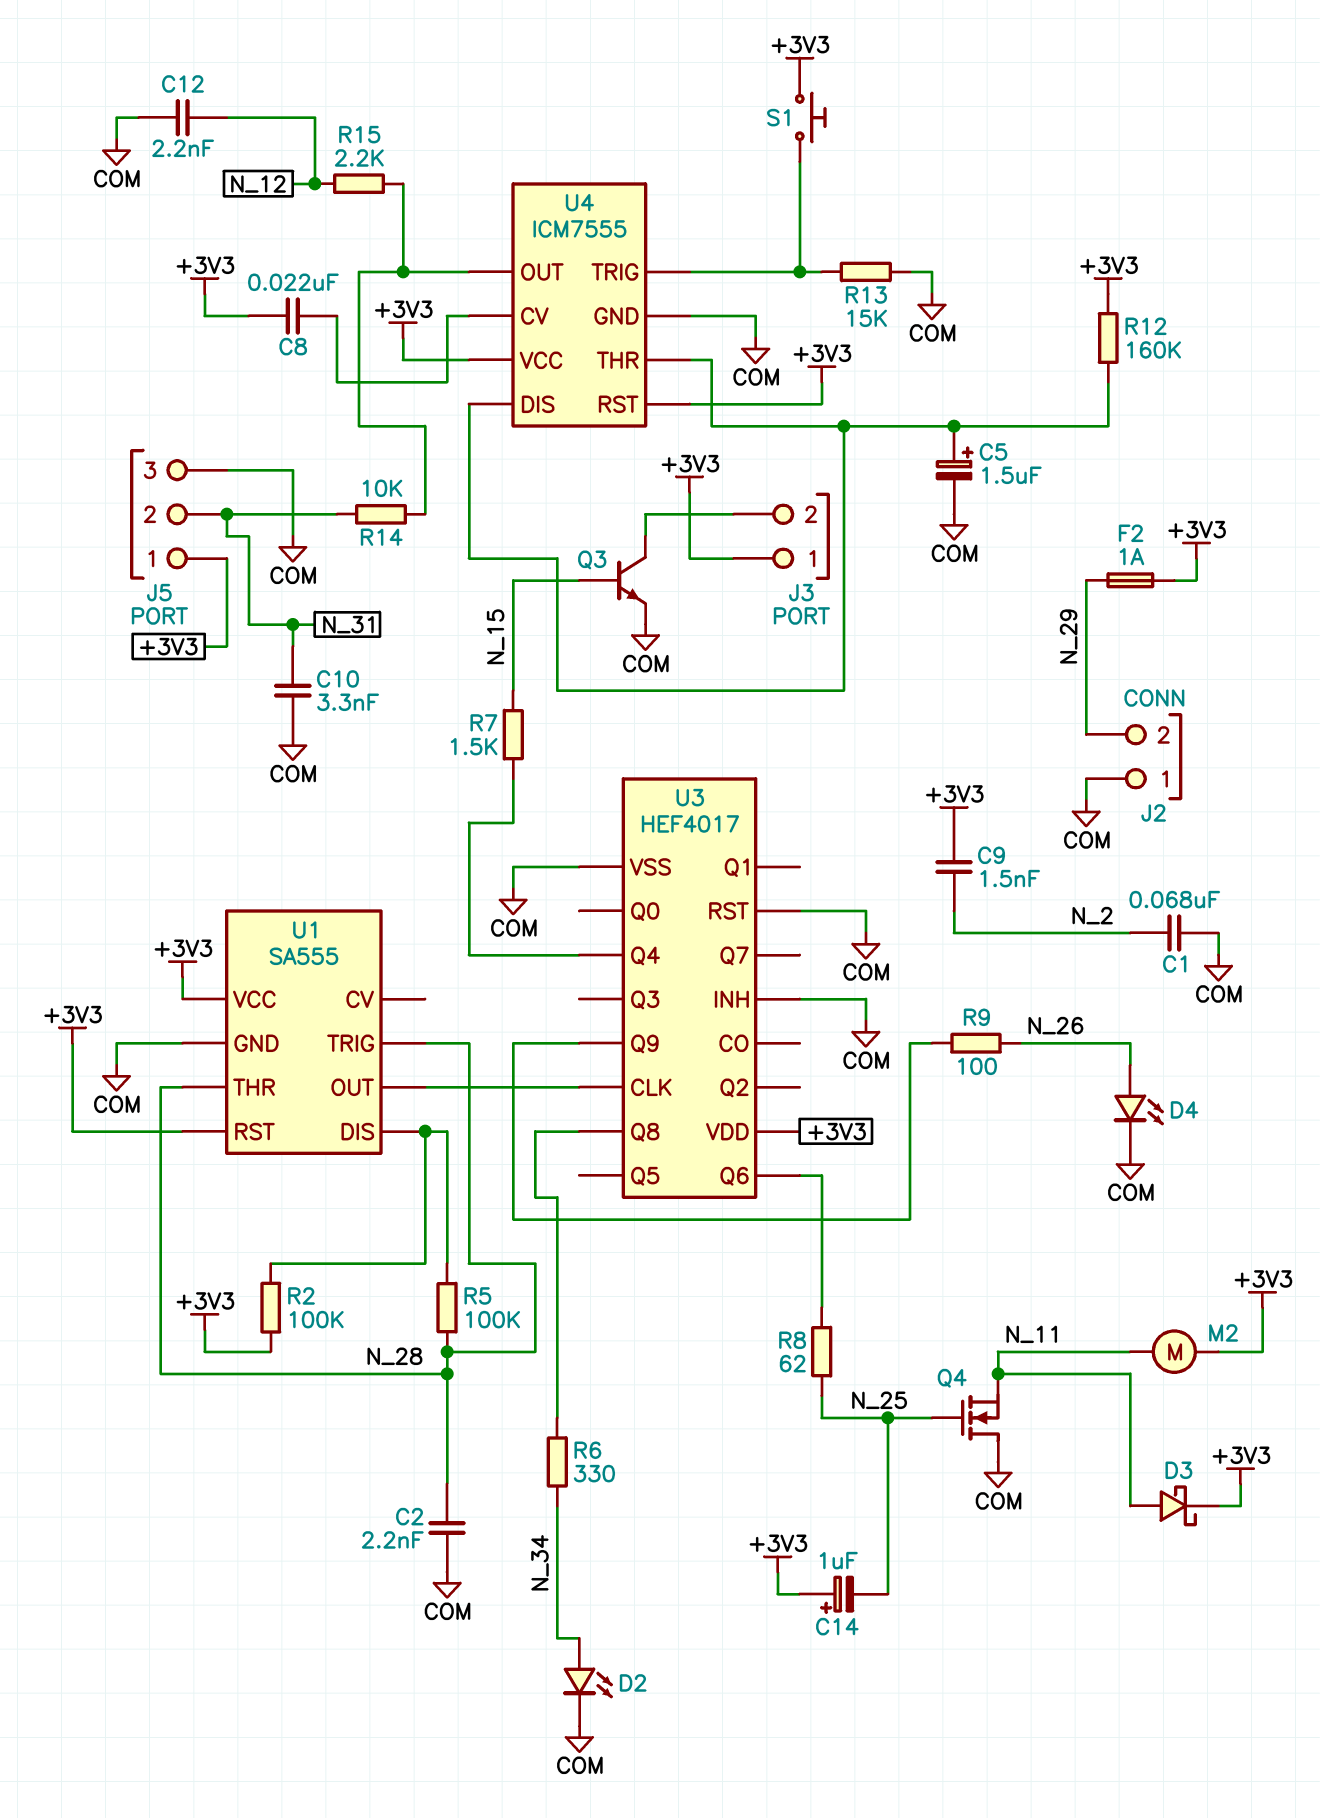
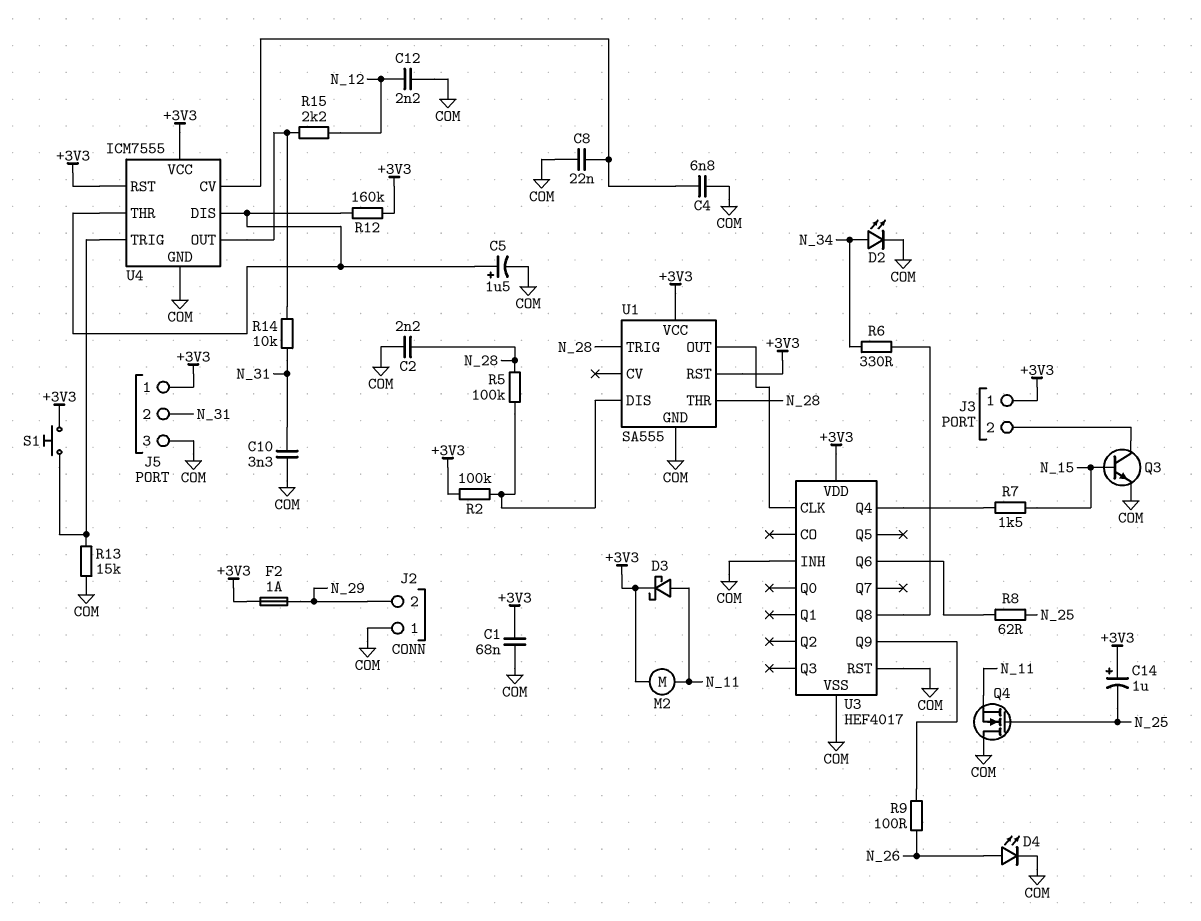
C1: 68nF (COM, N_2) -> 68nF (+3V3, COM)
C4: none -> 6.8nF (COM, U4/CV)
C8: 22nF (+3V3, U4/CV) -> 22nF (COM, U4/CV)
C9: 1.5nF (+3V3, N_2) -> none

